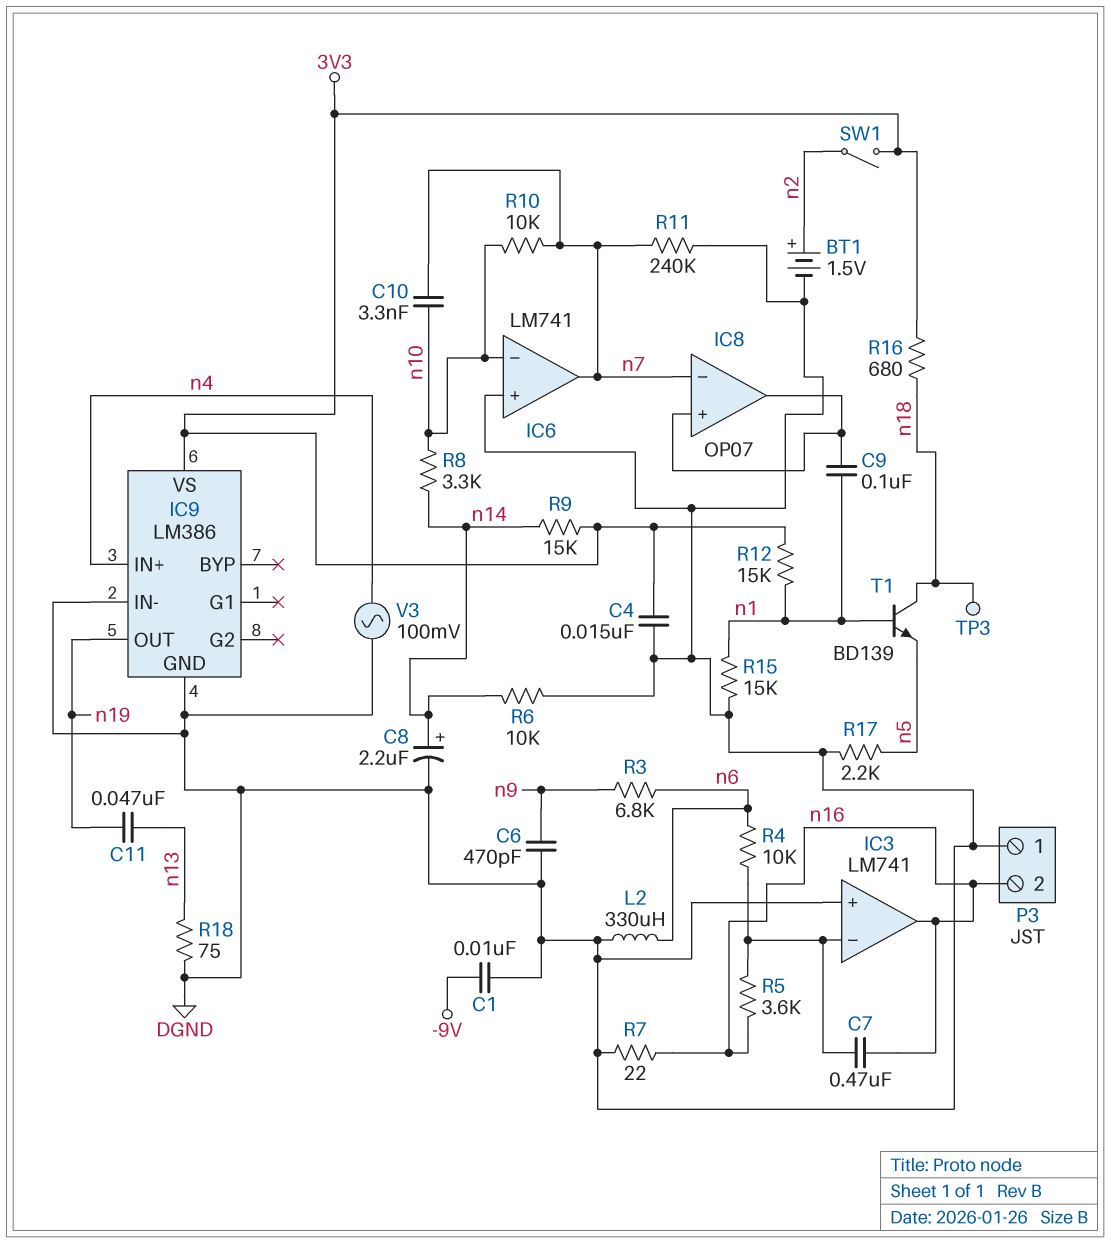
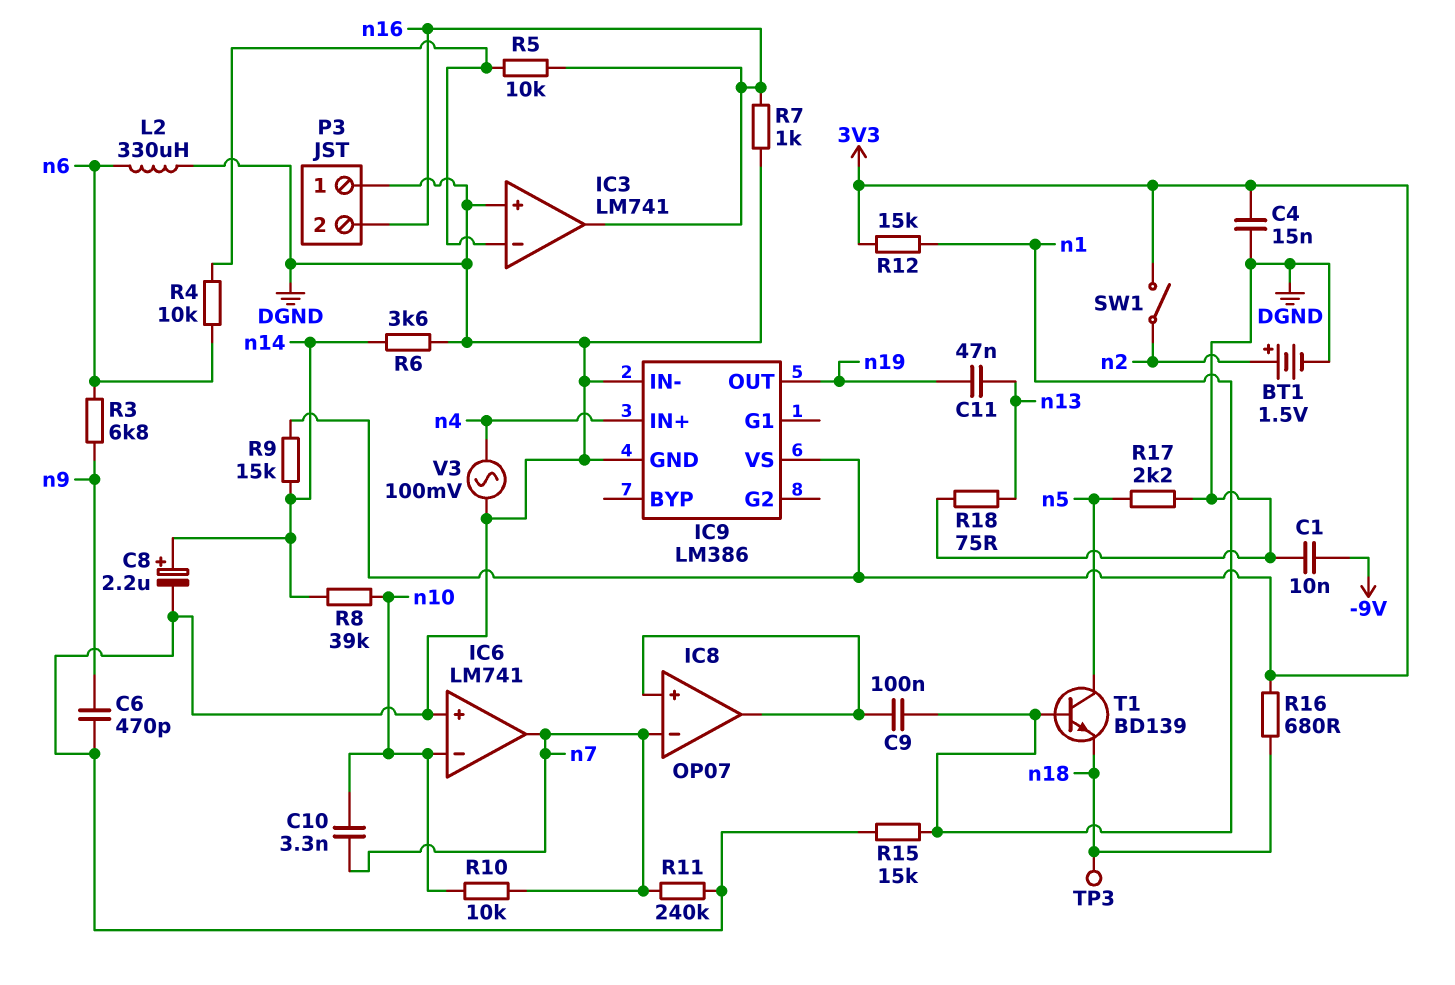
C7: 470nF (IC3/in-, n16) -> none
R5: 3.6k (IC3/in-, n16) -> 10k (IC3/in-, n16)
R6: 10k (DGND, n14) -> 3.6k (DGND, n14)
R7: 22 (DGND, n16) -> 1k (DGND, n16)
R8: 3.3k (n10, n14) -> 39k (n10, n14)
T1: NPN BD139 (B n1, C n18, E n5) -> NPN BD139 (B n1, C n5, E n18)

